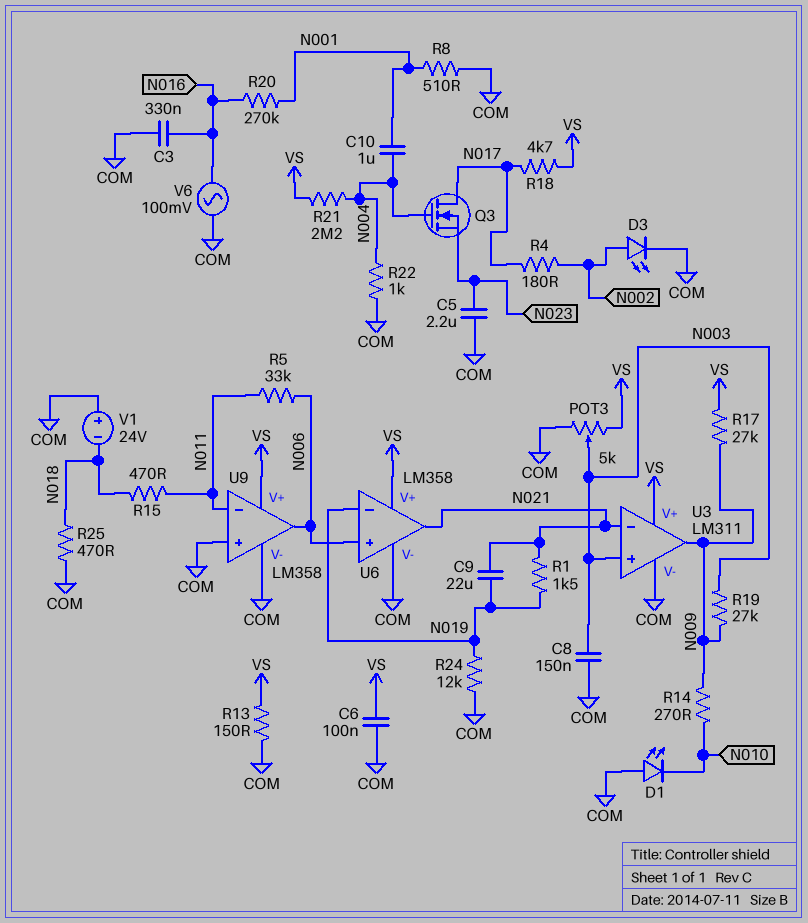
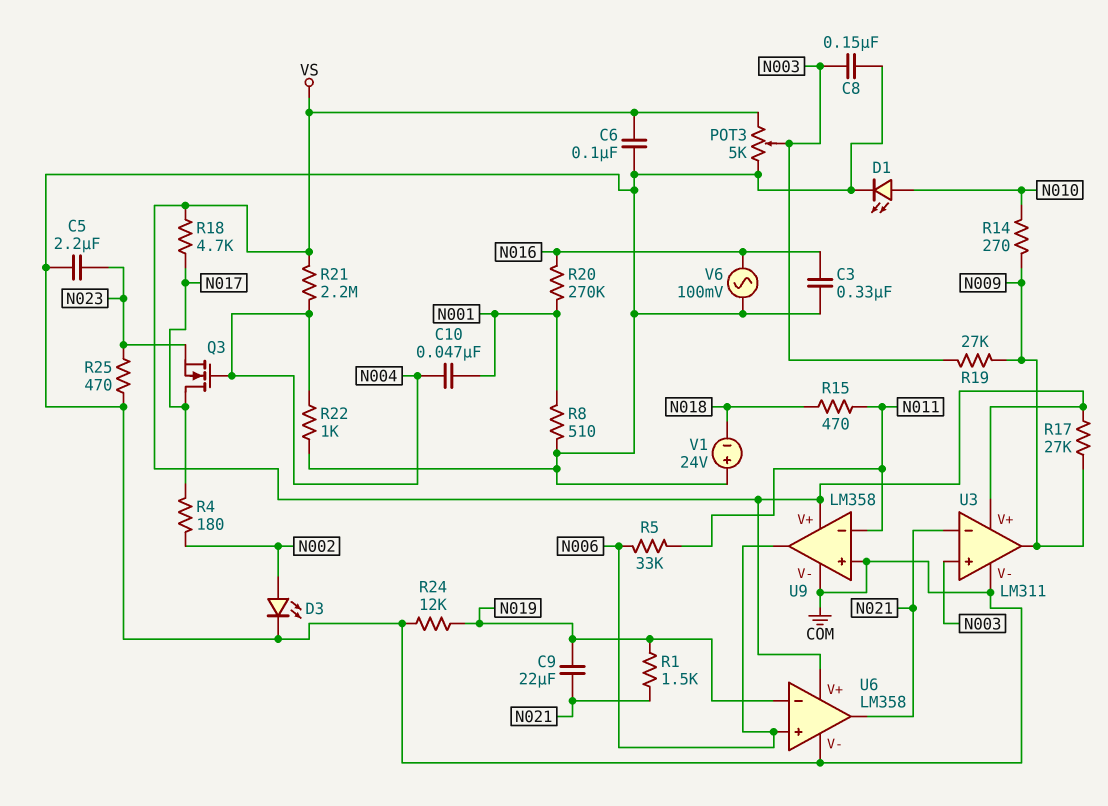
C10: 1uF (N001, N004) -> 47nF (N001, N004)
D1: LED (A COM, K N010) -> LED (A N010, K COM)
R13: 150 (COM, VS) -> none
R25: 470 (COM, N018) -> 470 (COM, N023)

